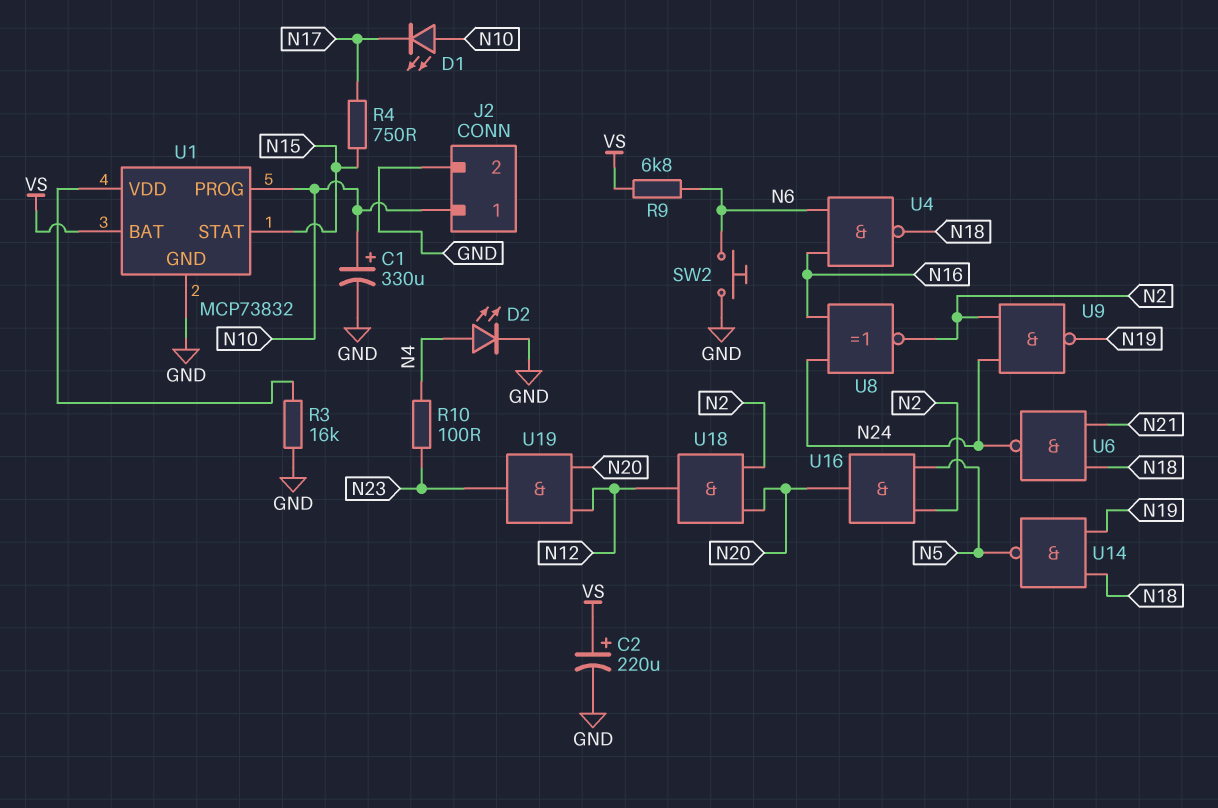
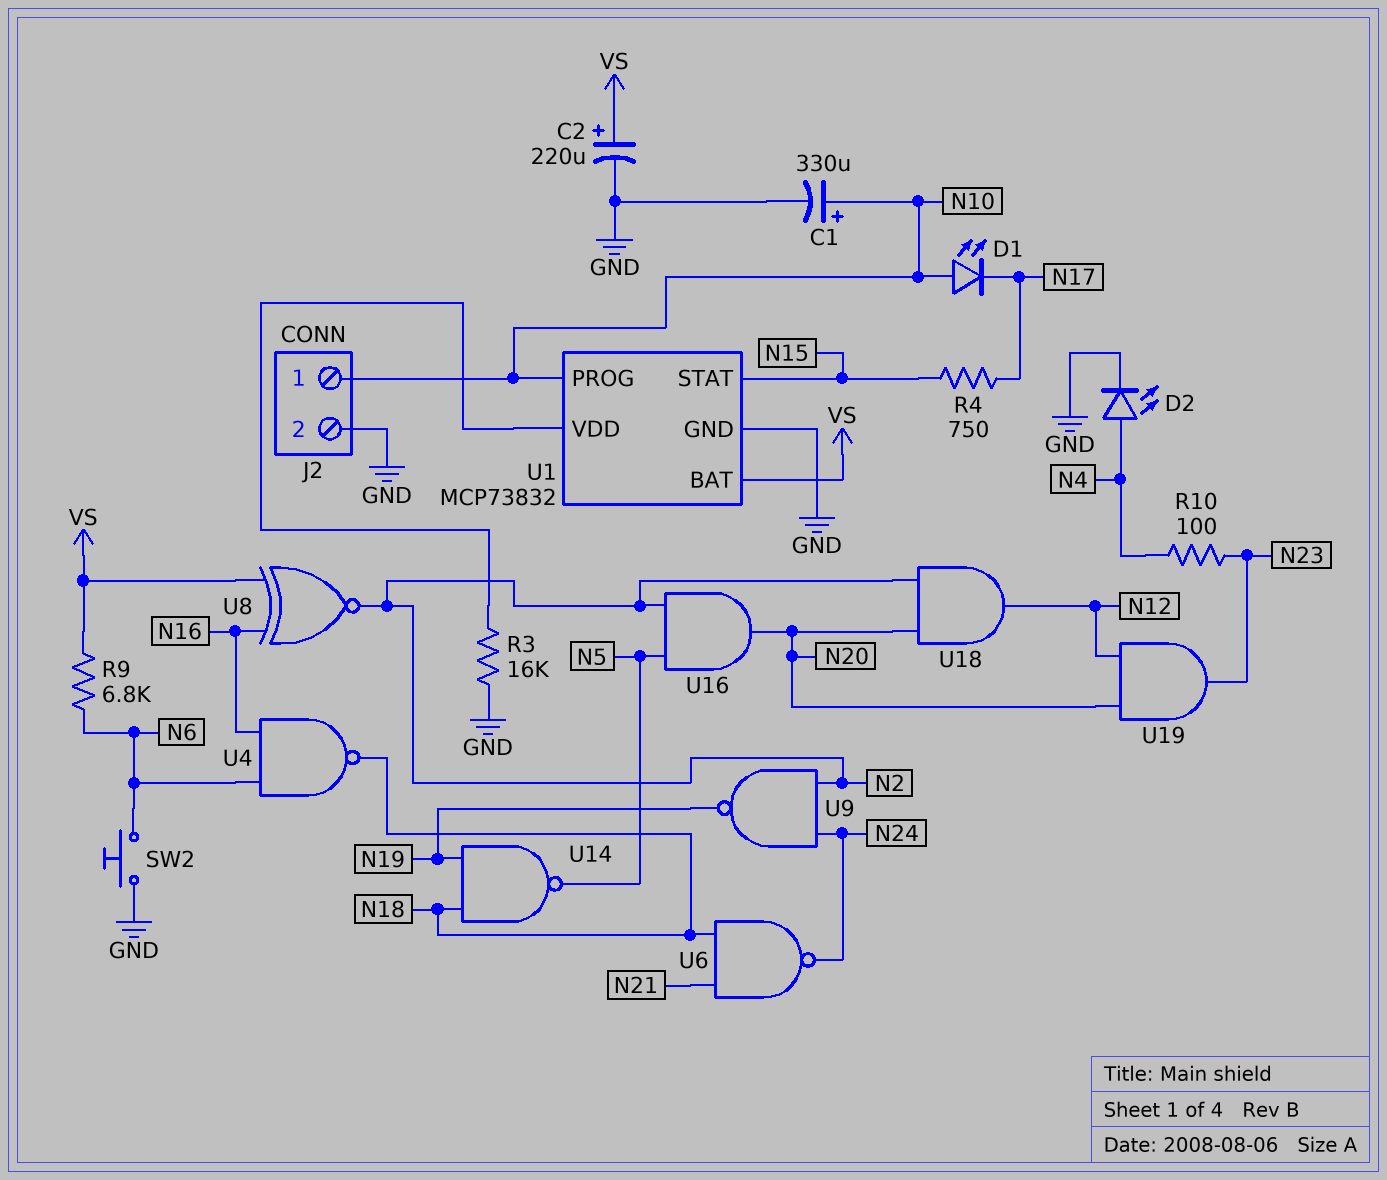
U8: XNOR (in N16, in N24, out N2) -> XNOR (in N16, in VS, out N2)

